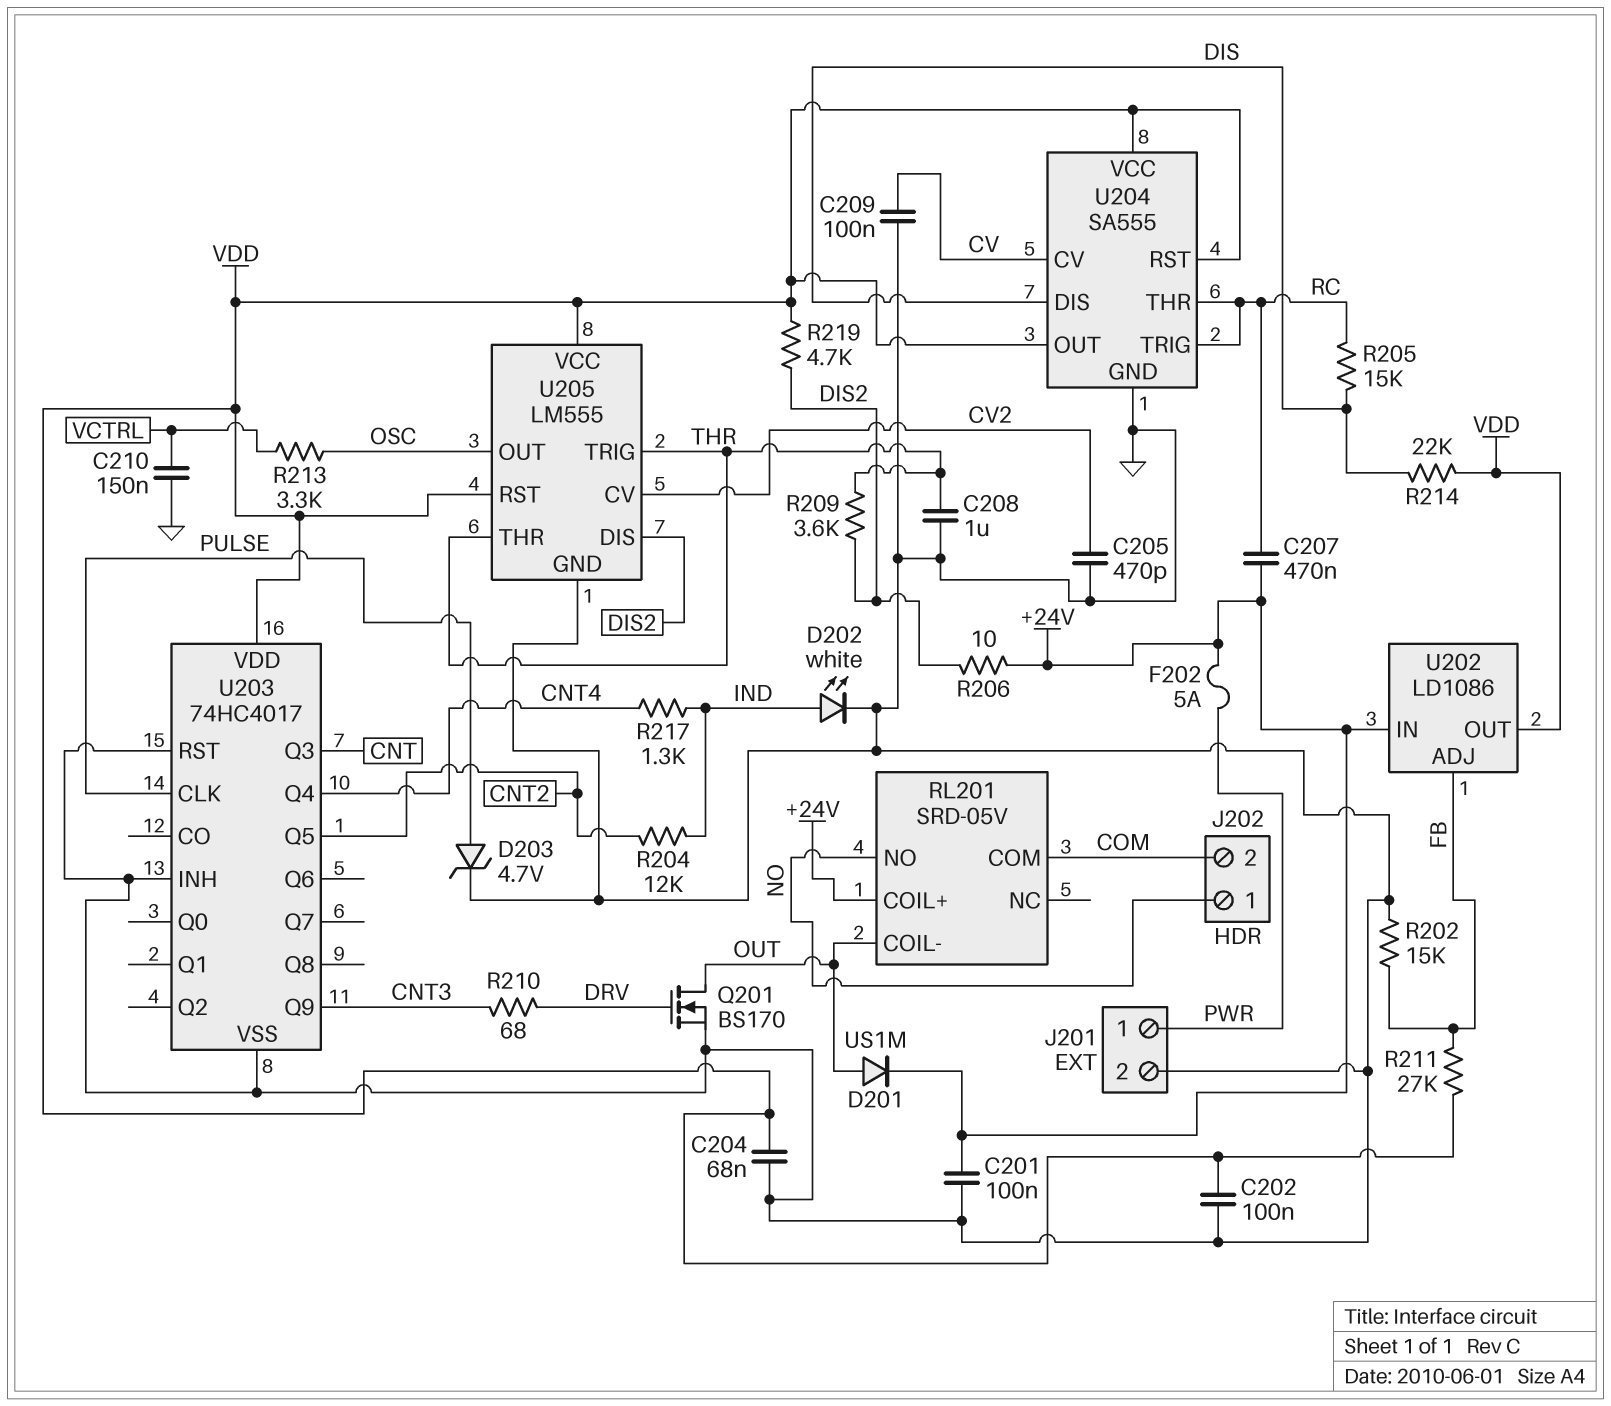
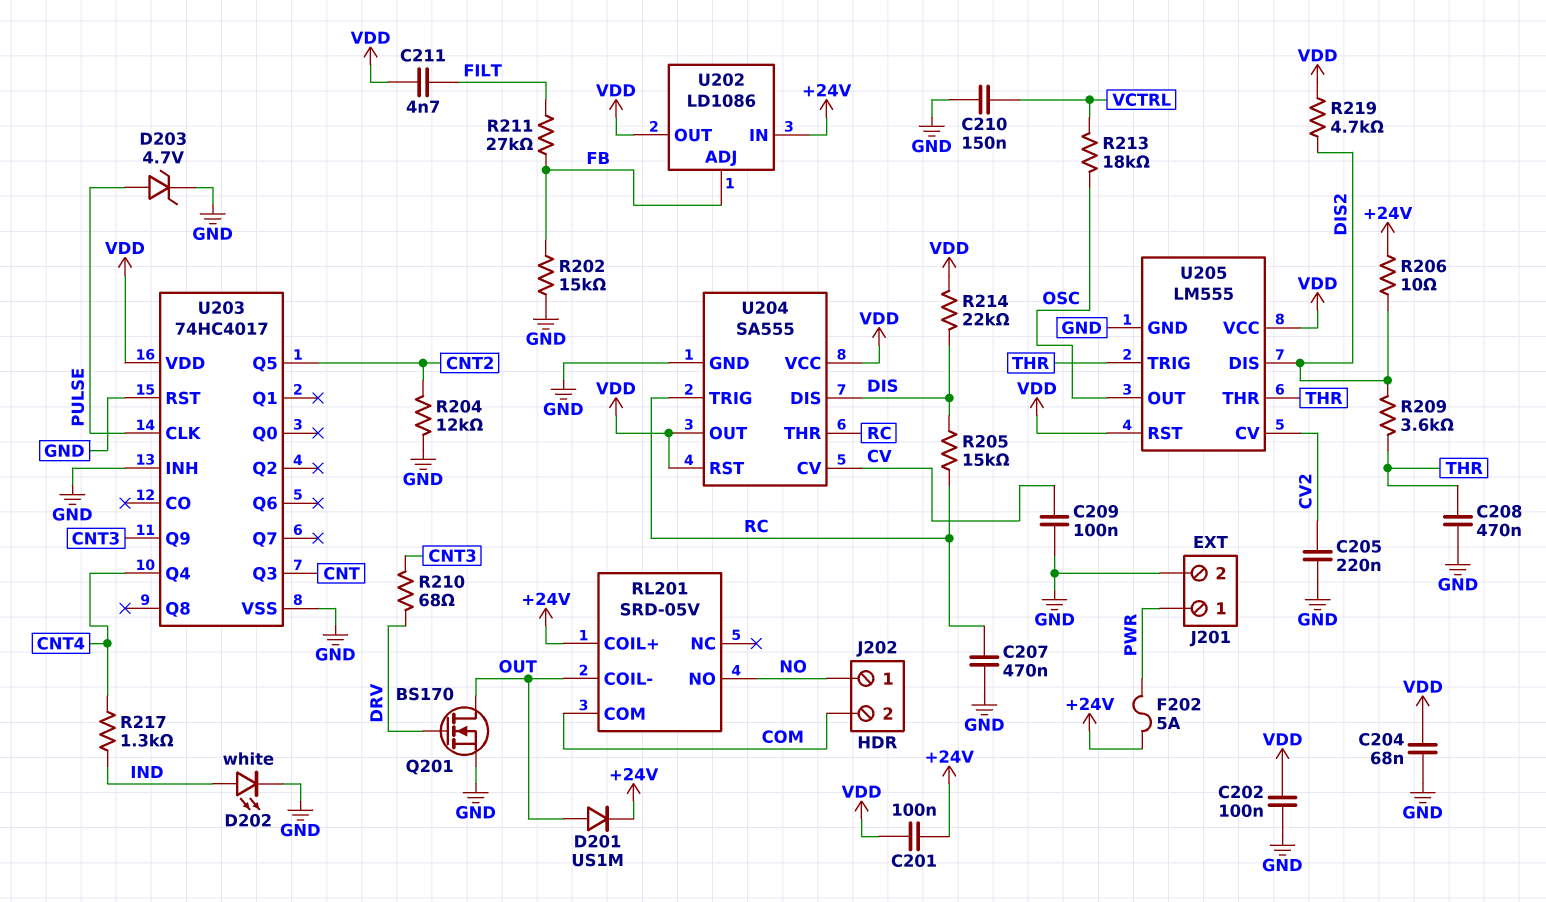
C201: 100nF (+24V, GND) -> 100nF (+24V, VDD)
C205: 470pF (CV2, GND) -> 220nF (CV2, GND)
C207: 470nF (+24V, RC) -> 470nF (GND, RC)
C208: 1uF (GND, THR) -> 470nF (GND, THR)
C211: none -> 4.7nF (FILT, VDD)
R204: 12k (CNT2, IND) -> 12k (CNT2, GND)
R211: 27k (FB, VDD) -> 27k (FB, FILT)
R213: 3.3k (OSC, VCTRL) -> 18k (OSC, VCTRL)

